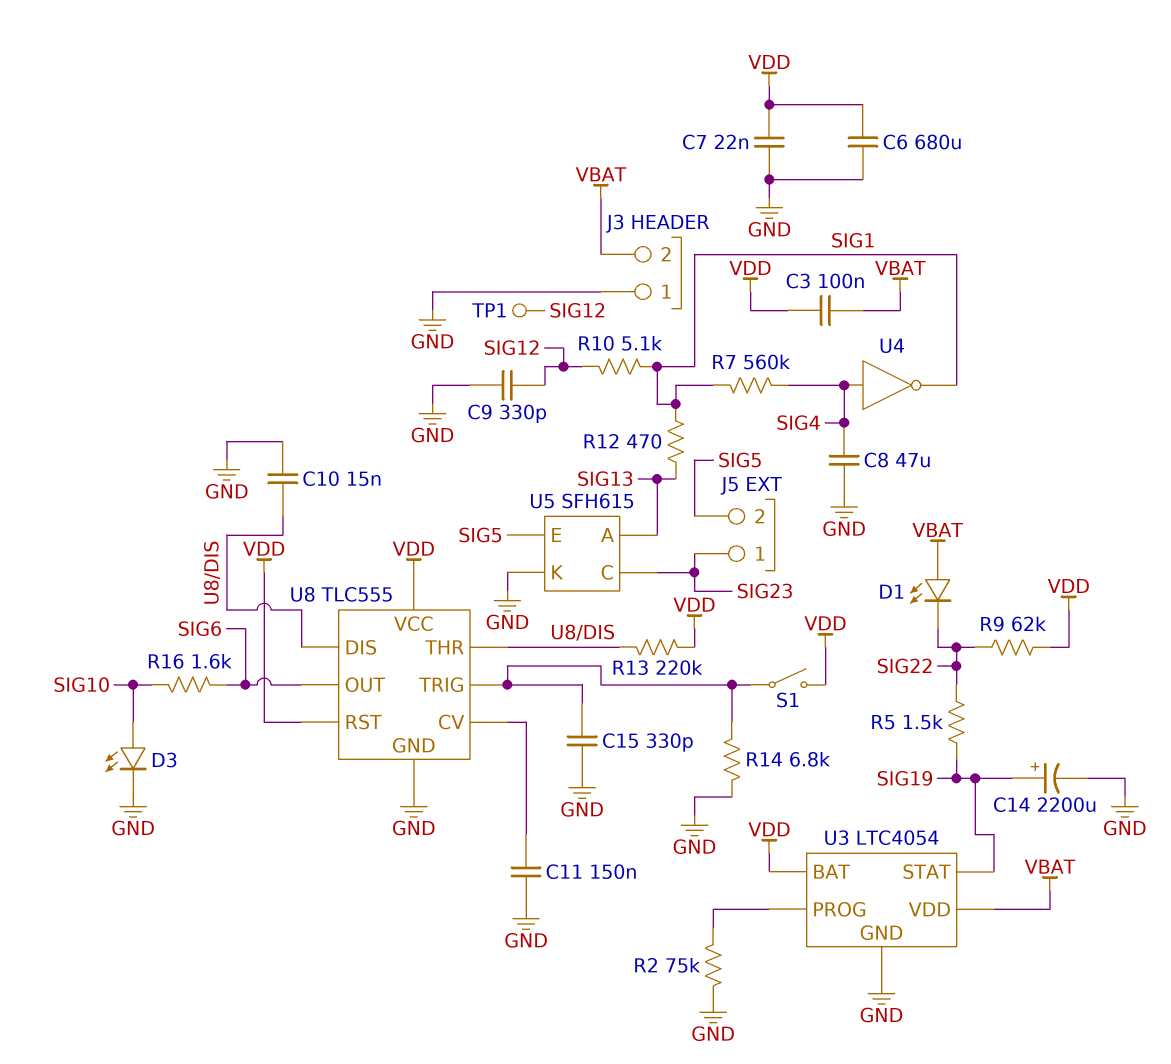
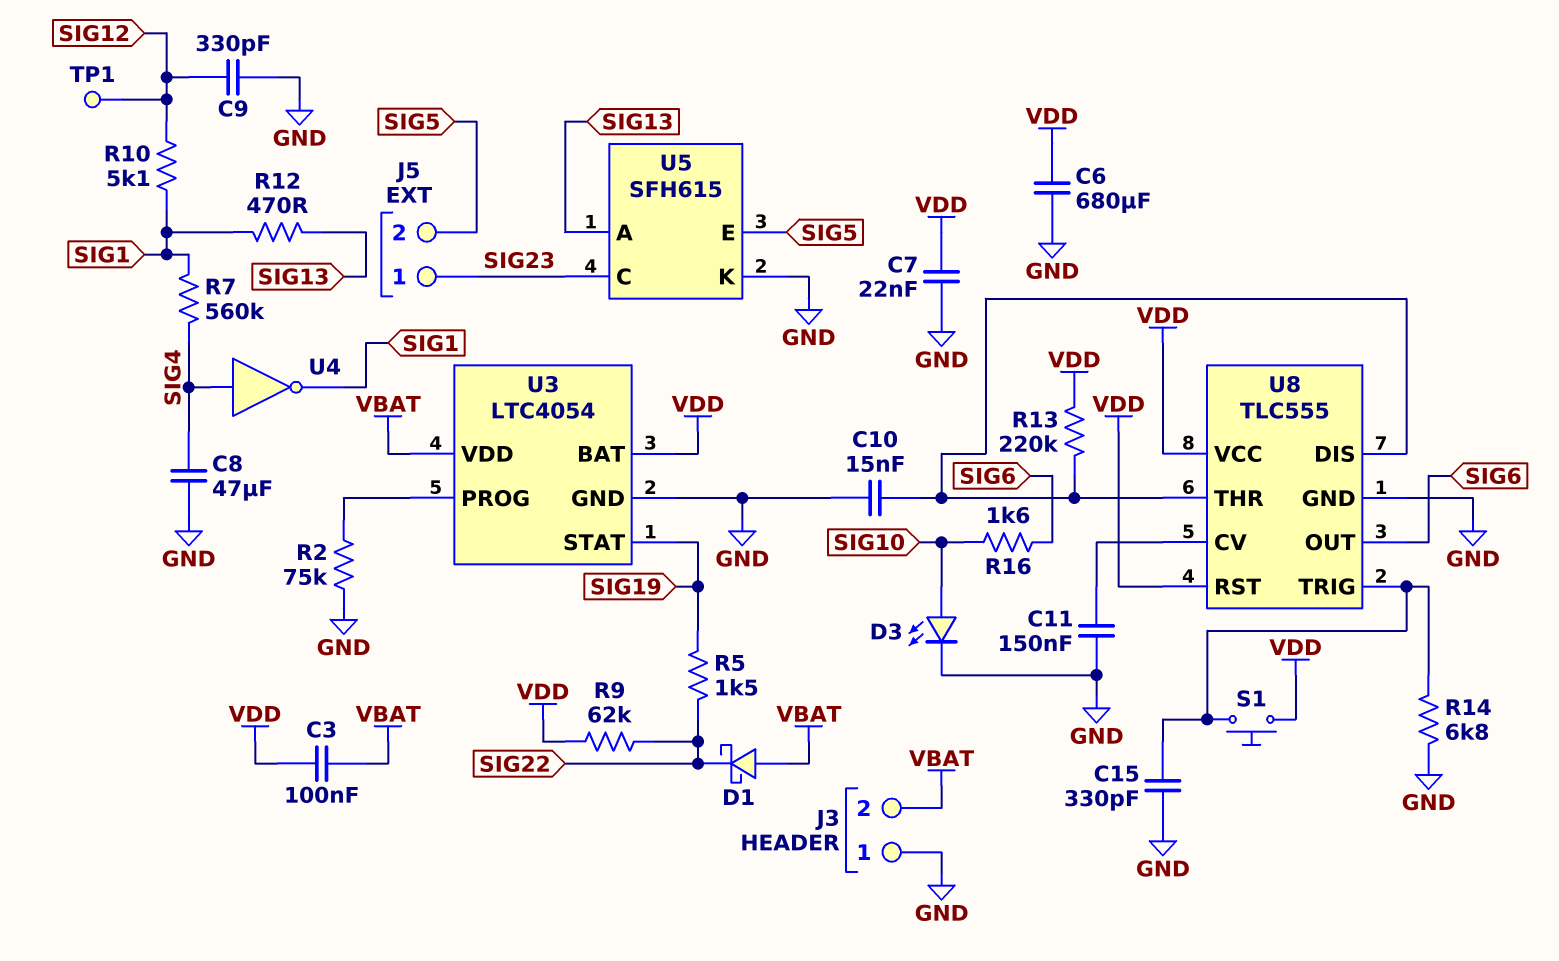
C14: 2200uF (plus SIG19, minus GND) -> none
D1: LED (A VBAT, K SIG22) -> schottky (A VBAT, K SIG22)
S1: switch (U8/TRIG, VDD) -> button (U8/TRIG, VDD)

